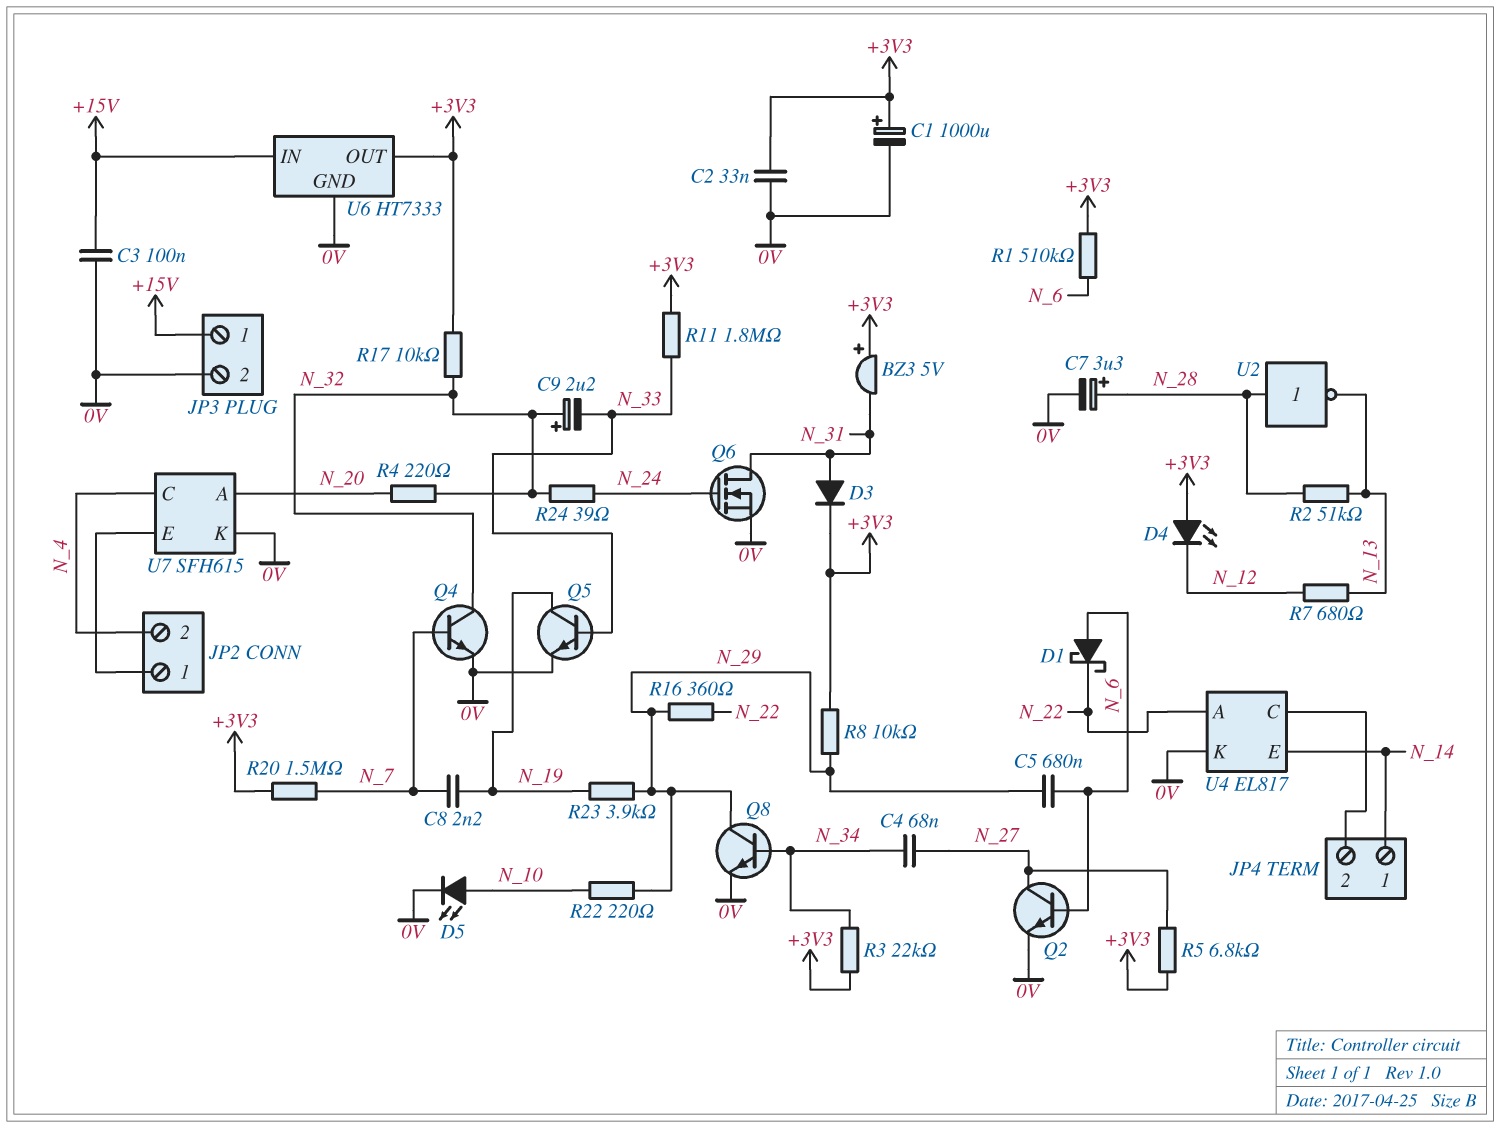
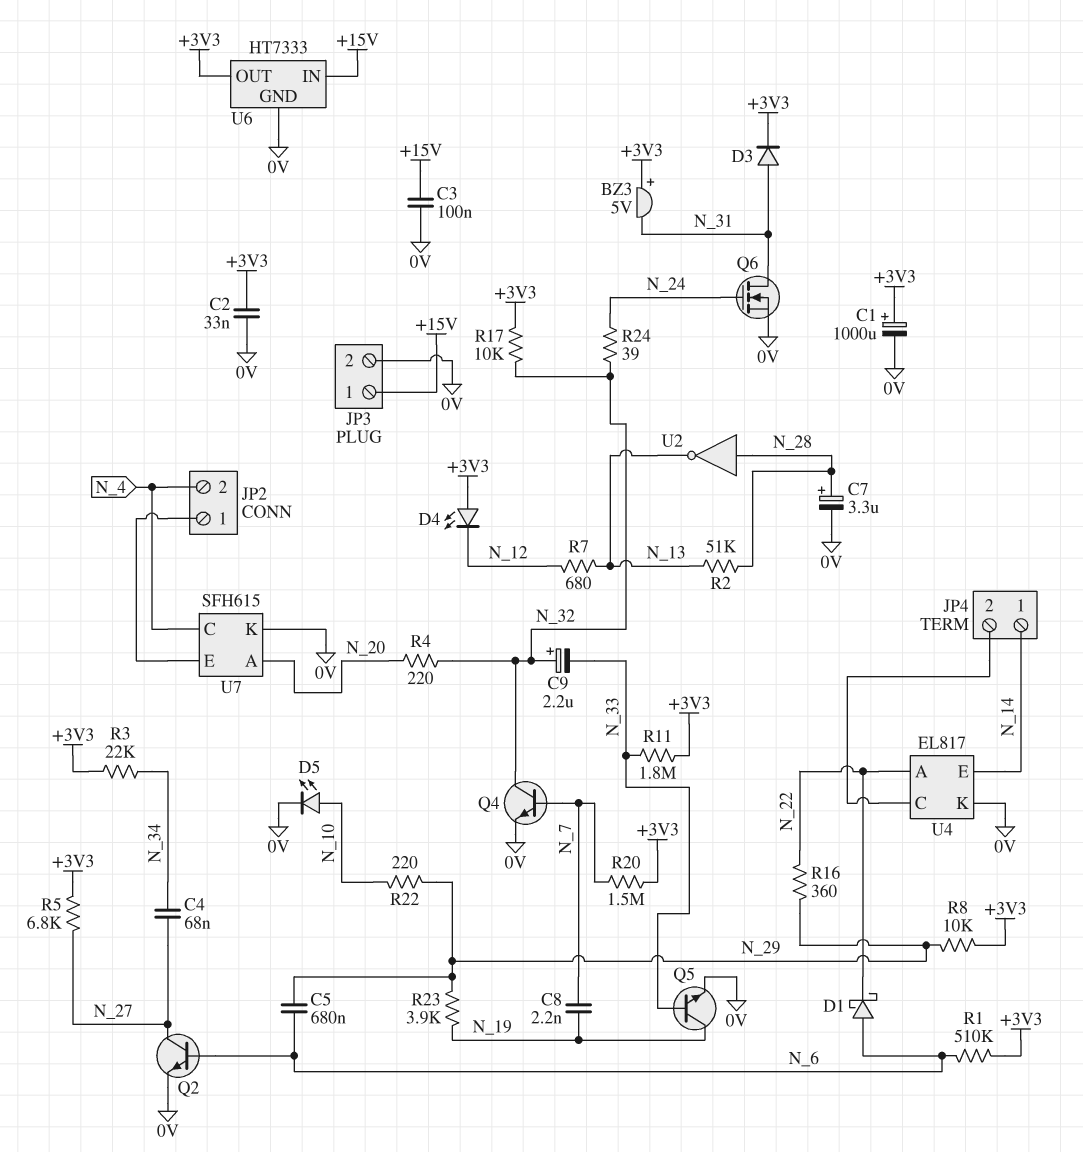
Q8: NPN (B N_34, C N_29, E 0V) -> none

